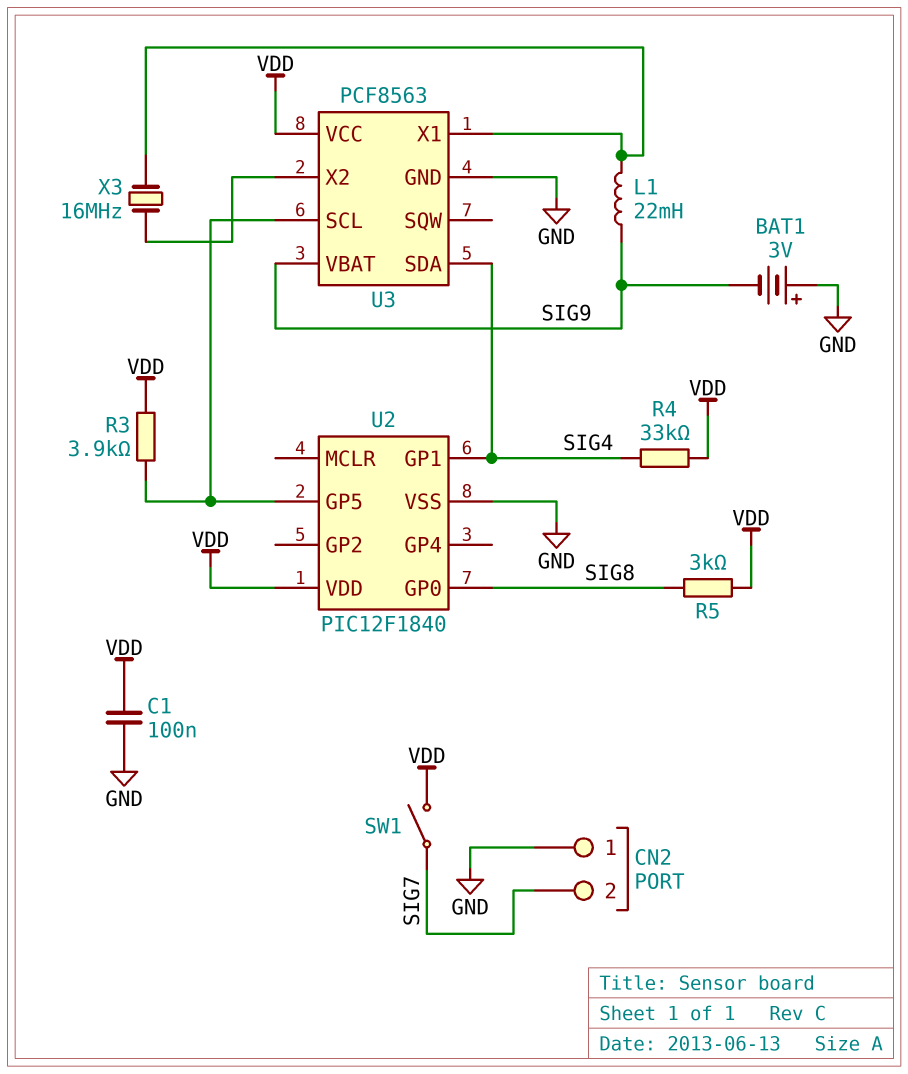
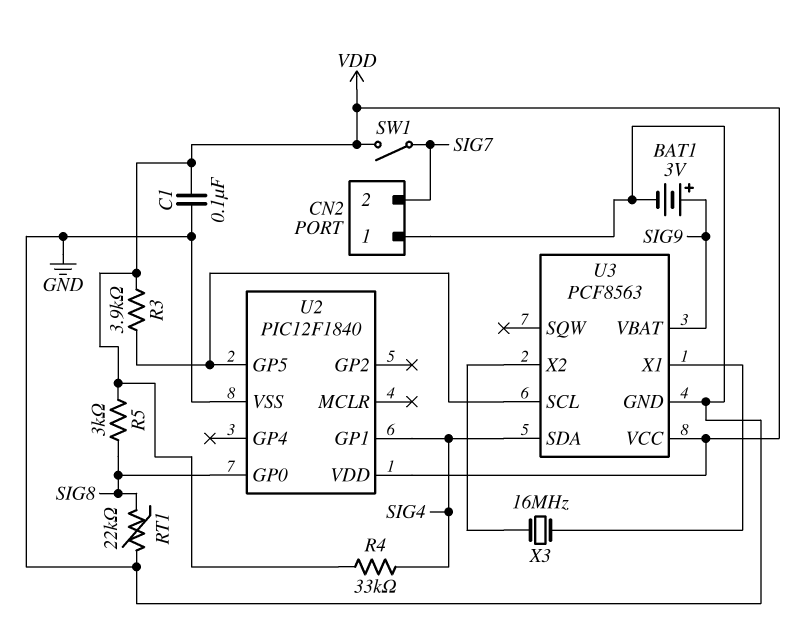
BAT1: 3V (plus GND, minus SIG9) -> 3V (plus SIG9, minus GND)
L1: 22mH (SIG9, U3/X1) -> none
RT1: none -> 22k (GND, SIG8)

